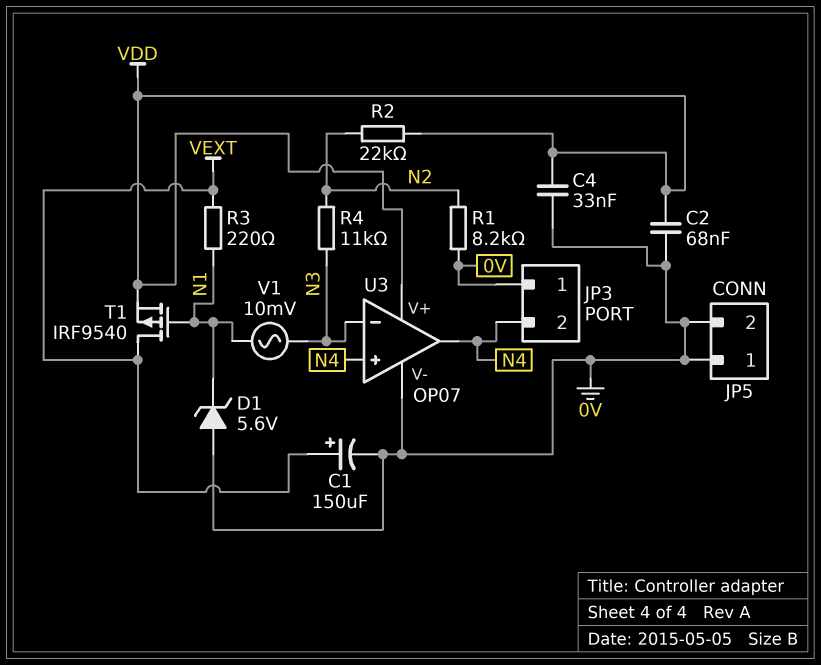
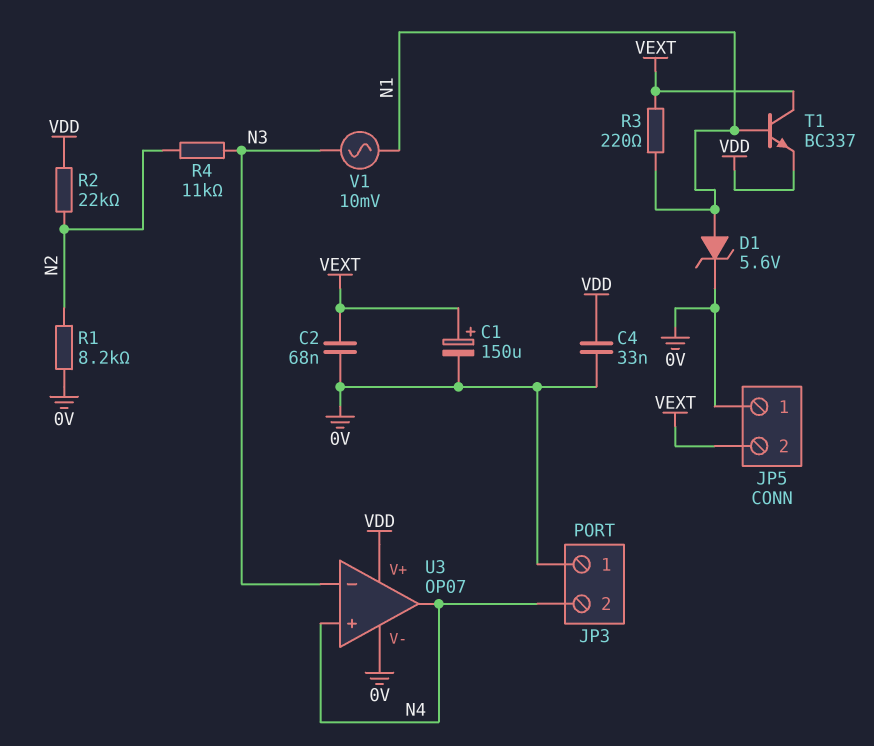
C2: 68nF (0V, VDD) -> 68nF (0V, VEXT)
D1: zener 5.6V (A 0V, K N1) -> zener 5.6V (A N1, K 0V)
JP5 pin 2: 0V -> VEXT
T1: PMOS IRF9540 (G N1, D VEXT, S VDD) -> NPN BC337 (B N1, C VEXT, E VDD)

